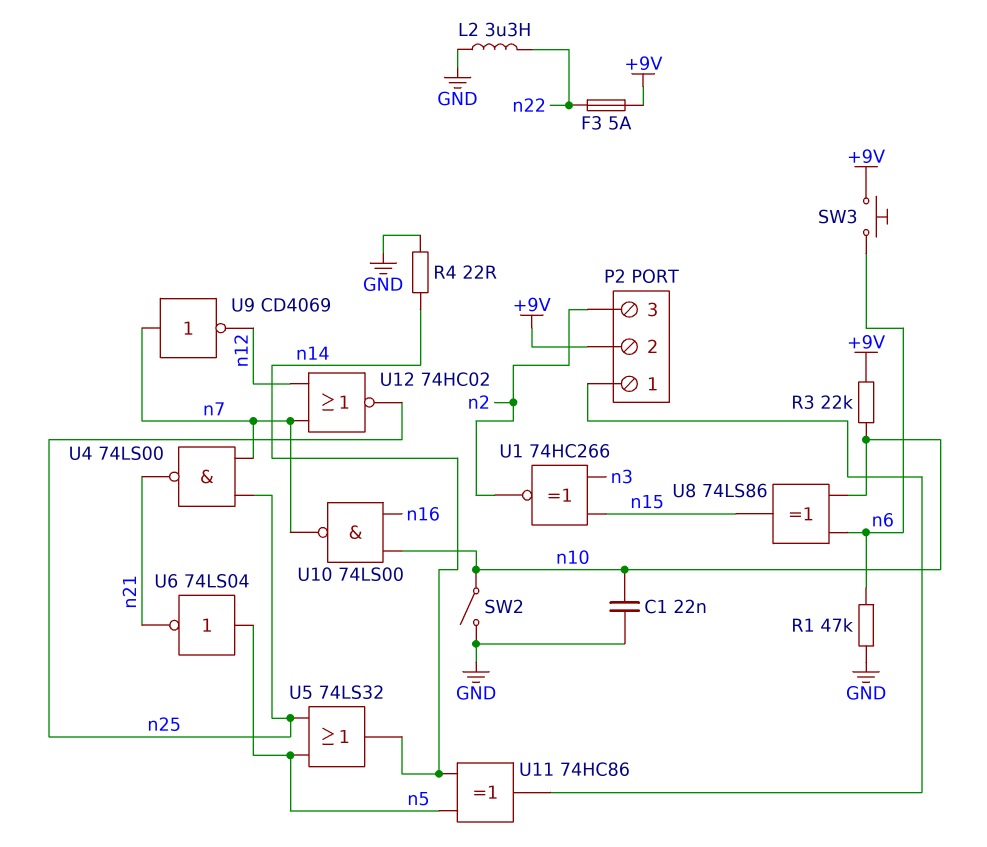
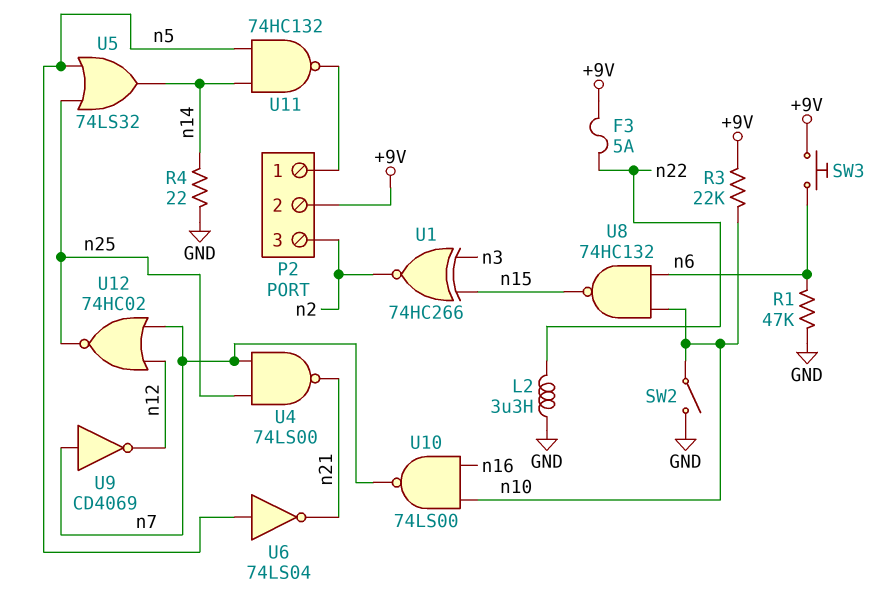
C1: 22nF (GND, n10) -> none
U8: XOR 74LS86 (in n6, in n10, out n15) -> NAND 74HC132 (in n6, in n10, out n15)
U11: XOR 74HC86 (in n5, in n14, out P2/1) -> NAND 74HC132 (in n5, in n14, out P2/1)

